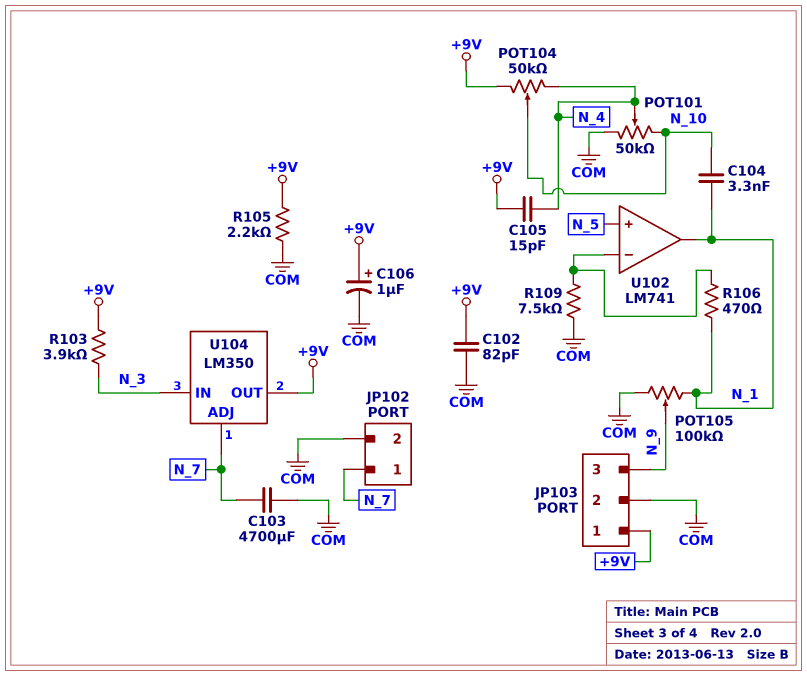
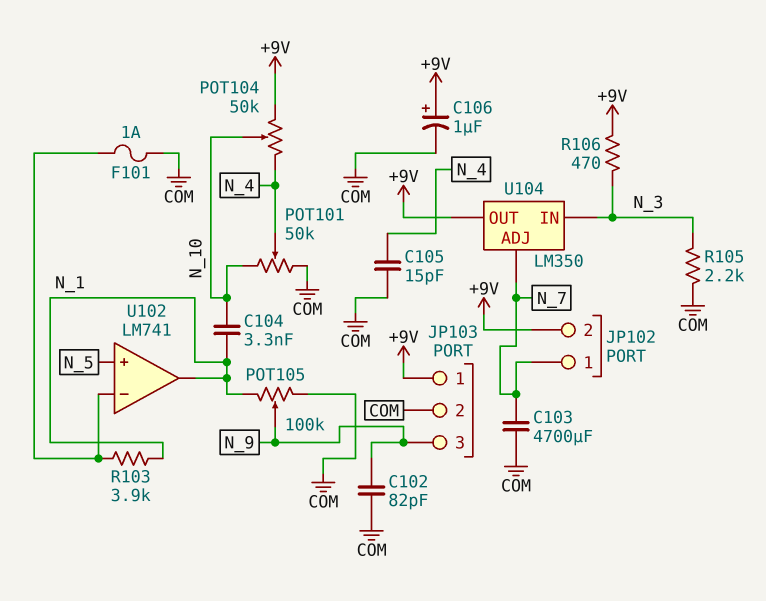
C102: 82pF (+9V, COM) -> 82pF (COM, N_9)
C105: 15pF (+9V, N_4) -> 15pF (COM, N_4)
F101: none -> 1A (COM, U102/in-)
JP102 pin 2: COM -> +9V
R103: 3.9k (+9V, N_3) -> 3.9k (N_1, U102/in-)
R105: 2.2k (+9V, COM) -> 2.2k (COM, N_3)
R106: 470 (N_1, U102/in-) -> 470 (+9V, N_3)
R109: 7.5k (COM, U102/in-) -> none

